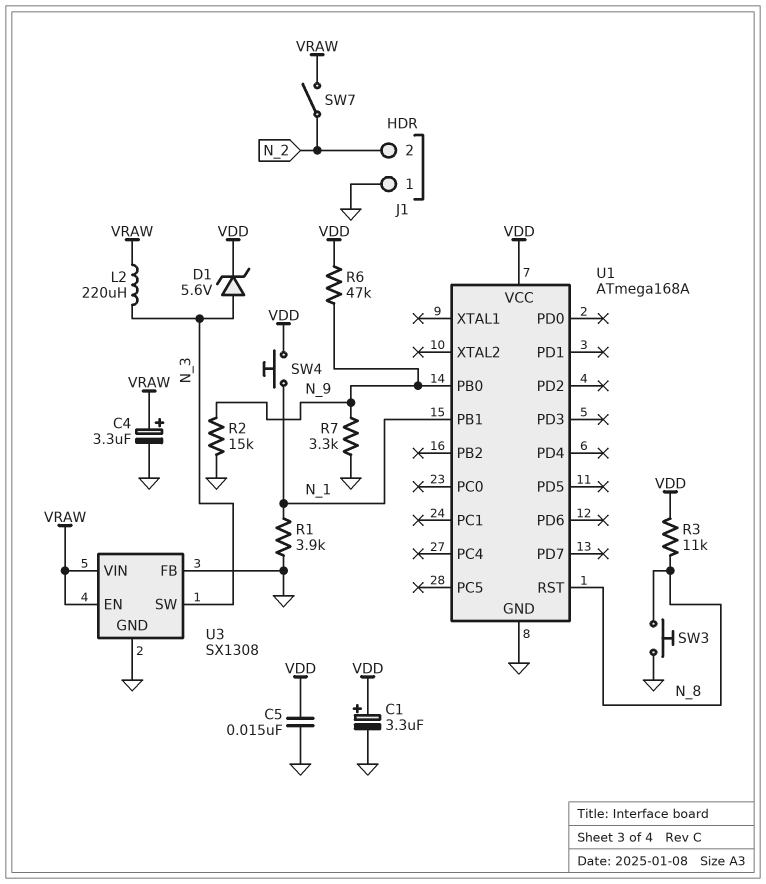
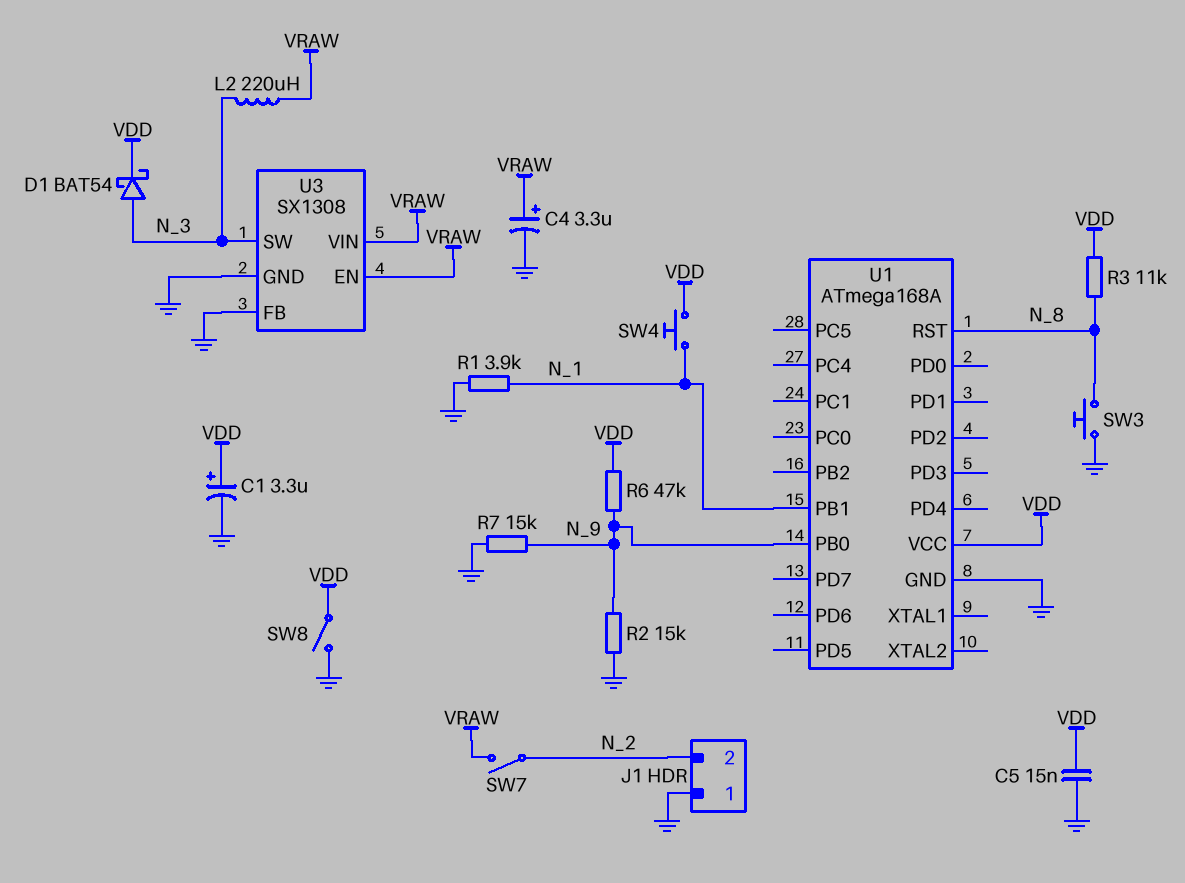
D1: zener 5.6V (A N_3, K VDD) -> schottky BAT54 (A N_3, K VDD)
R7: 3.3k (GND, N_9) -> 15k (GND, N_9)
SW8: none -> switch (GND, VDD)

